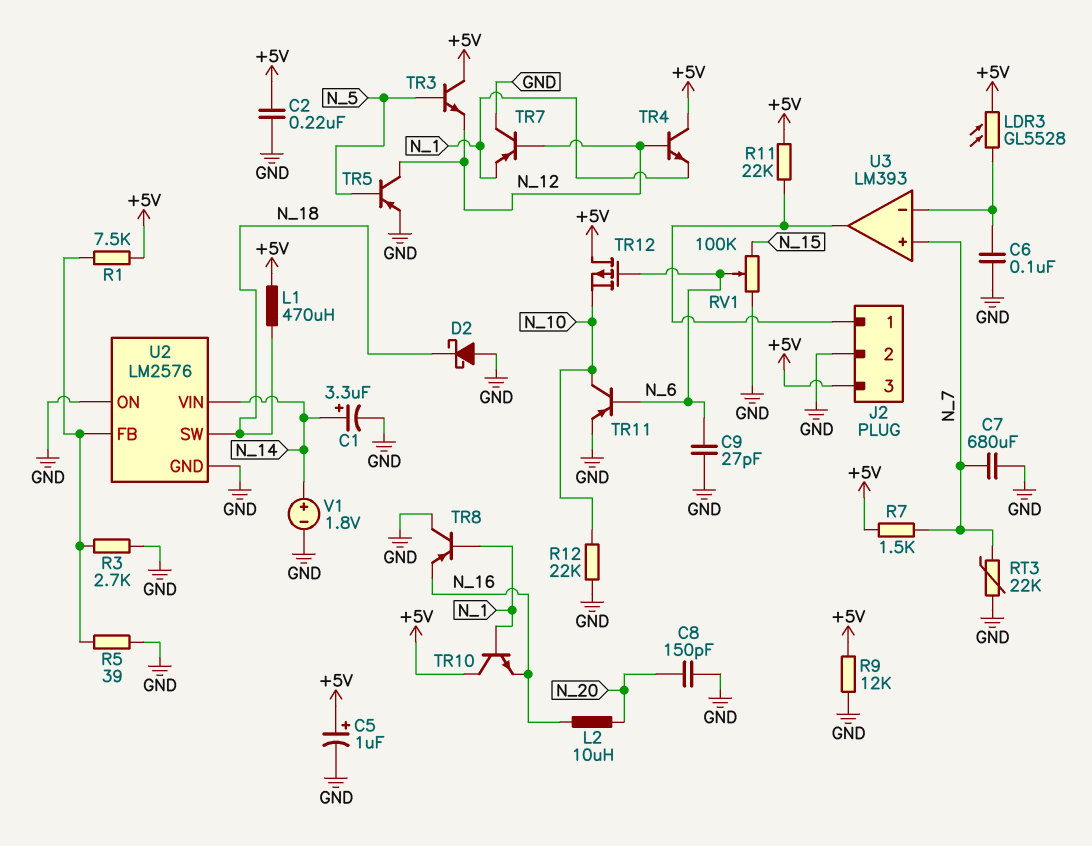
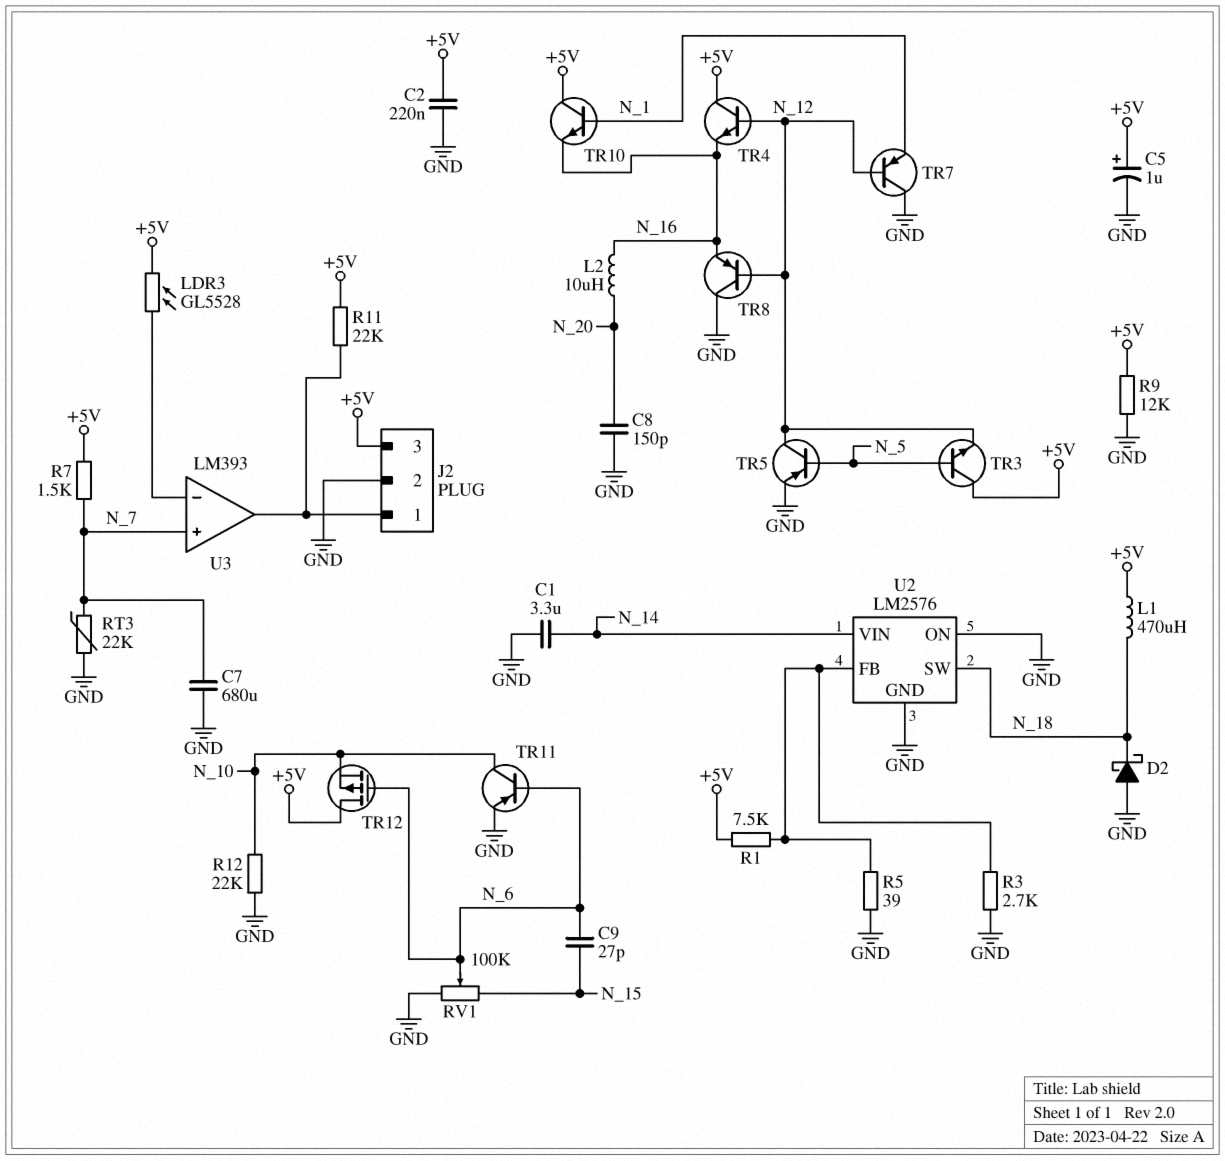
C1: 3.3uF (plus N_14, minus GND) -> 3.3uF (GND, N_14)
C6: 100nF (GND, U3/in-) -> none
C9: 27pF (GND, N_6) -> 27pF (N_6, N_15)
TR4: NPN (B N_12, C +5V, E N_1) -> NPN (B N_12, C +5V, E N_16)
TR8: PNP (B N_1, C GND, E N_16) -> PNP (B N_12, C GND, E N_16)
V1: 1.8V (plus N_14, minus GND) -> none

